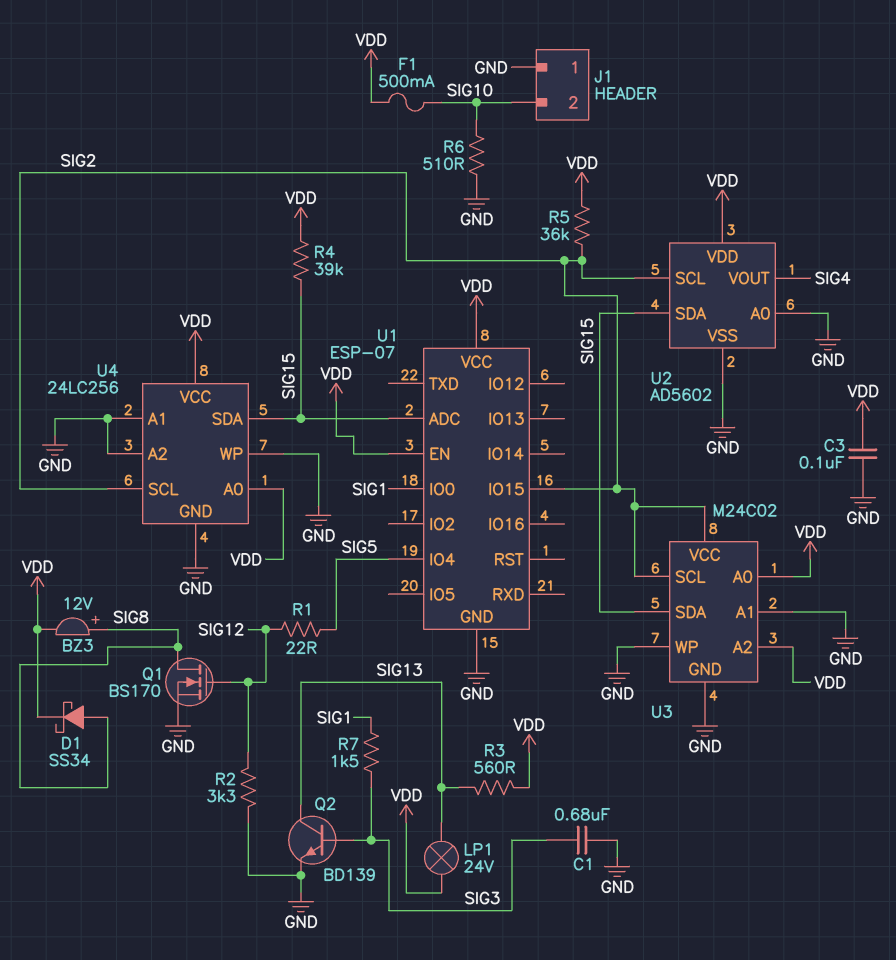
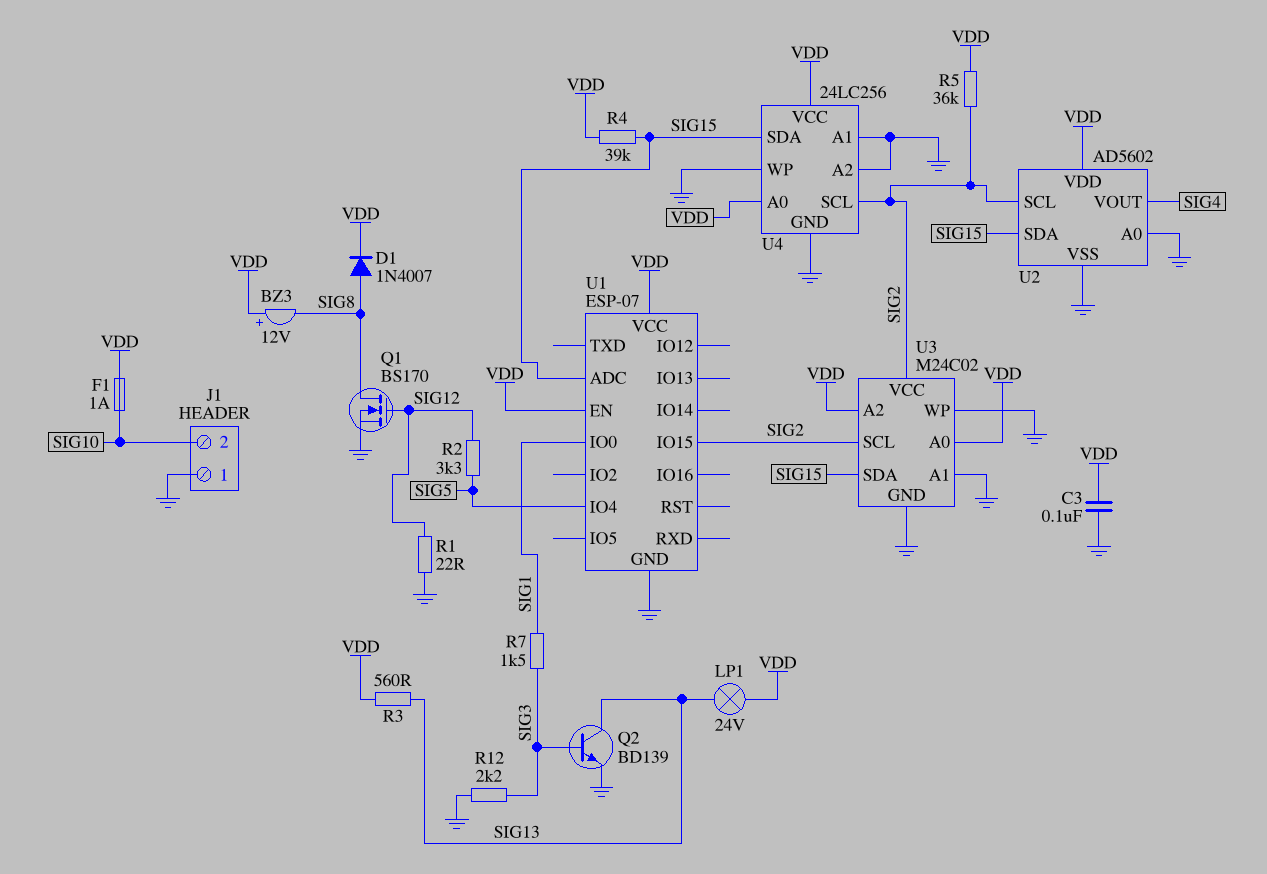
BZ3: buzzer 12V (plus SIG8, minus VDD) -> buzzer 12V (plus VDD, minus SIG8)
C1: 680nF (GND, SIG3) -> none
D1: schottky SS34 (A SIG8, K VDD) -> diode 1N4007 (A SIG8, K VDD)
F1: 500mA (SIG10, VDD) -> 1A (SIG10, VDD)
R1: 22 (SIG5, SIG12) -> 22 (GND, SIG12)
R2: 3.3k (GND, SIG12) -> 3.3k (SIG5, SIG12)
R6: 510 (GND, SIG10) -> none
R12: none -> 2.2k (GND, SIG3)

